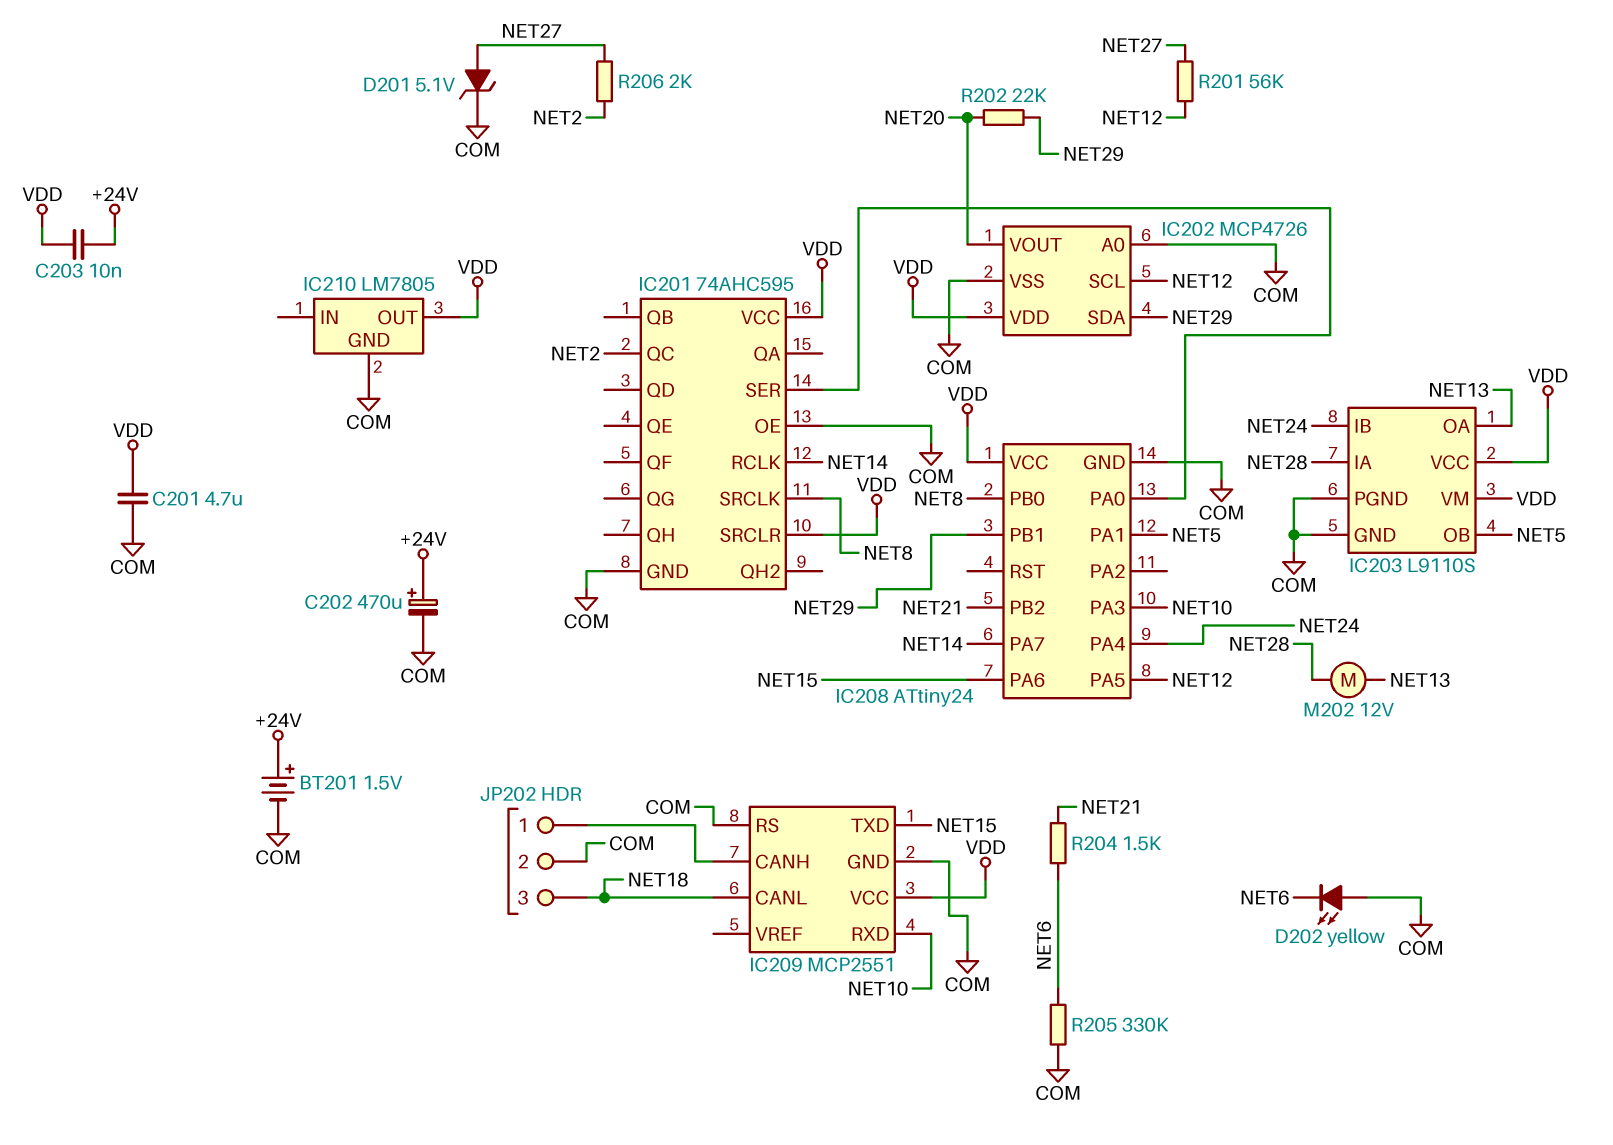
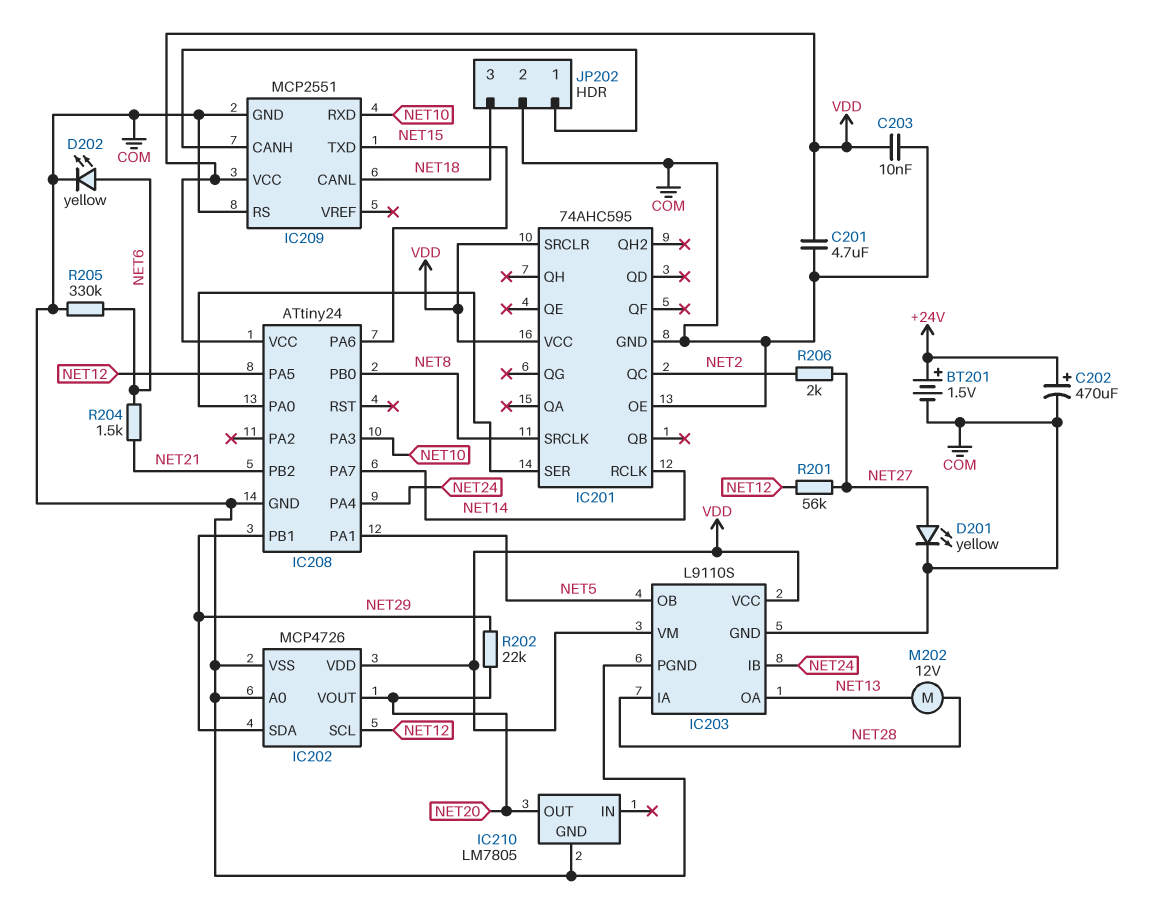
C203: 10nF (+24V, VDD) -> 10nF (COM, VDD)
D201: zener 5.1V (A NET27, K COM) -> LED yellow (A NET27, K COM)
D202: LED yellow (A COM, K NET6) -> LED yellow (A NET6, K COM)
IC210 pin OUT: VDD -> NET20

